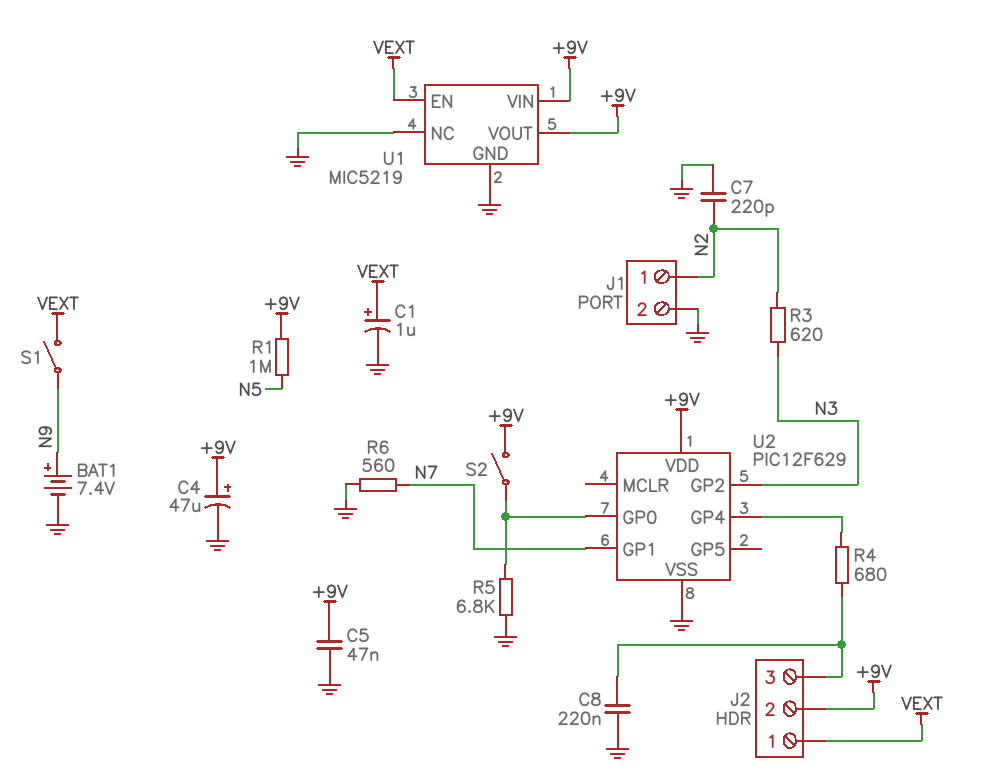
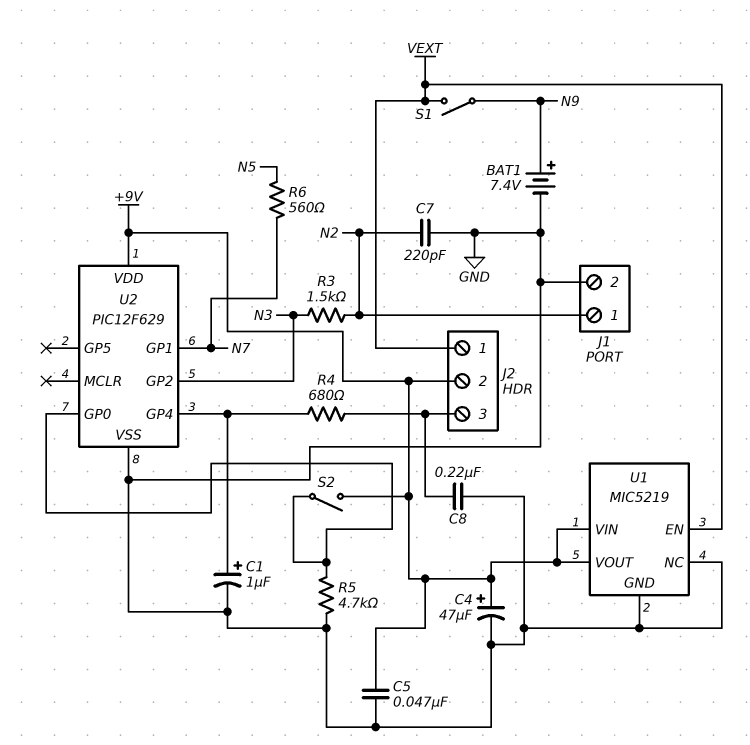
C1: 1uF (plus VEXT, minus GND) -> 1uF (plus U2/GP4, minus GND)
R1: 1M (+9V, N5) -> none
R3: 620 (N2, N3) -> 1.5k (N2, N3)
R5: 6.8k (GND, U2/GP0) -> 4.7k (GND, U2/GP0)
R6: 560 (GND, N7) -> 560 (N5, N7)

